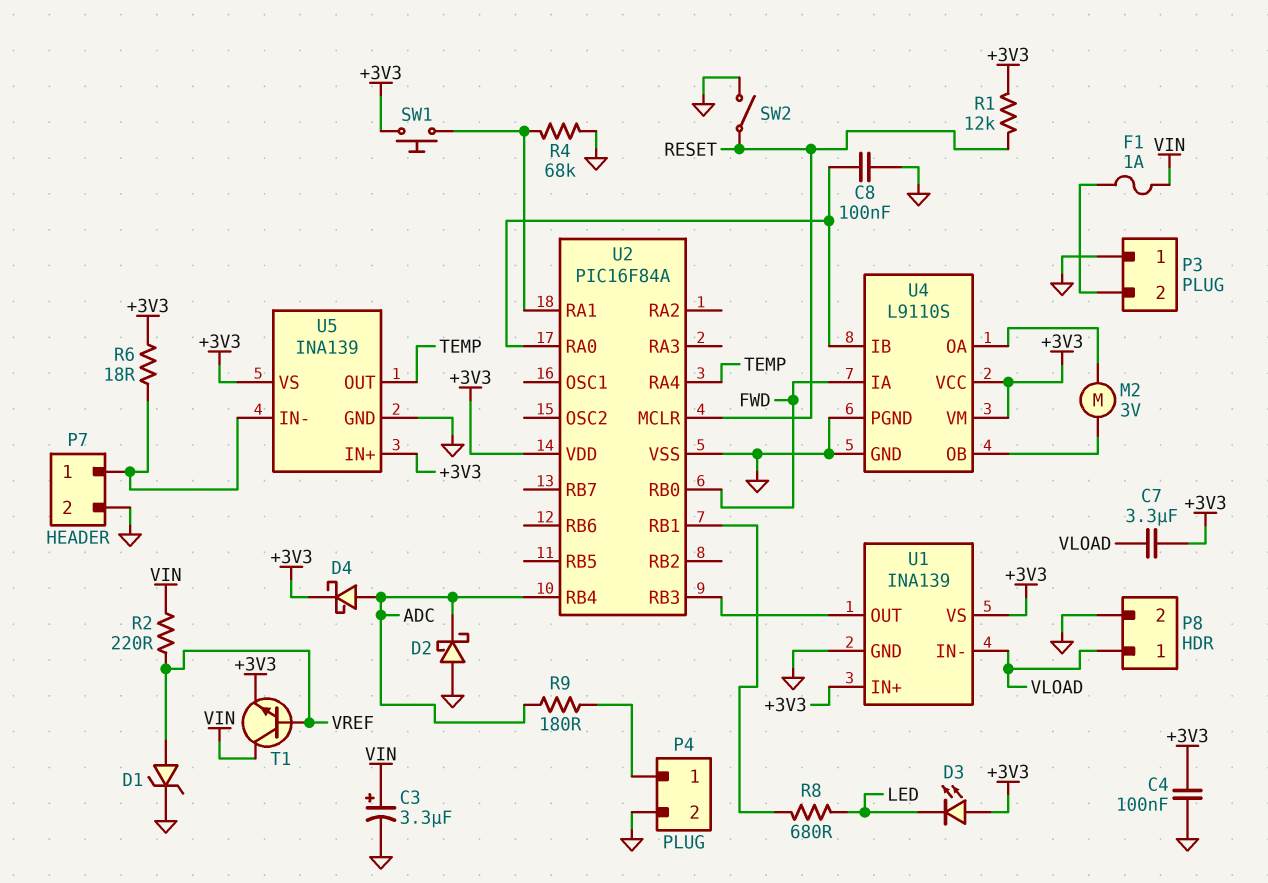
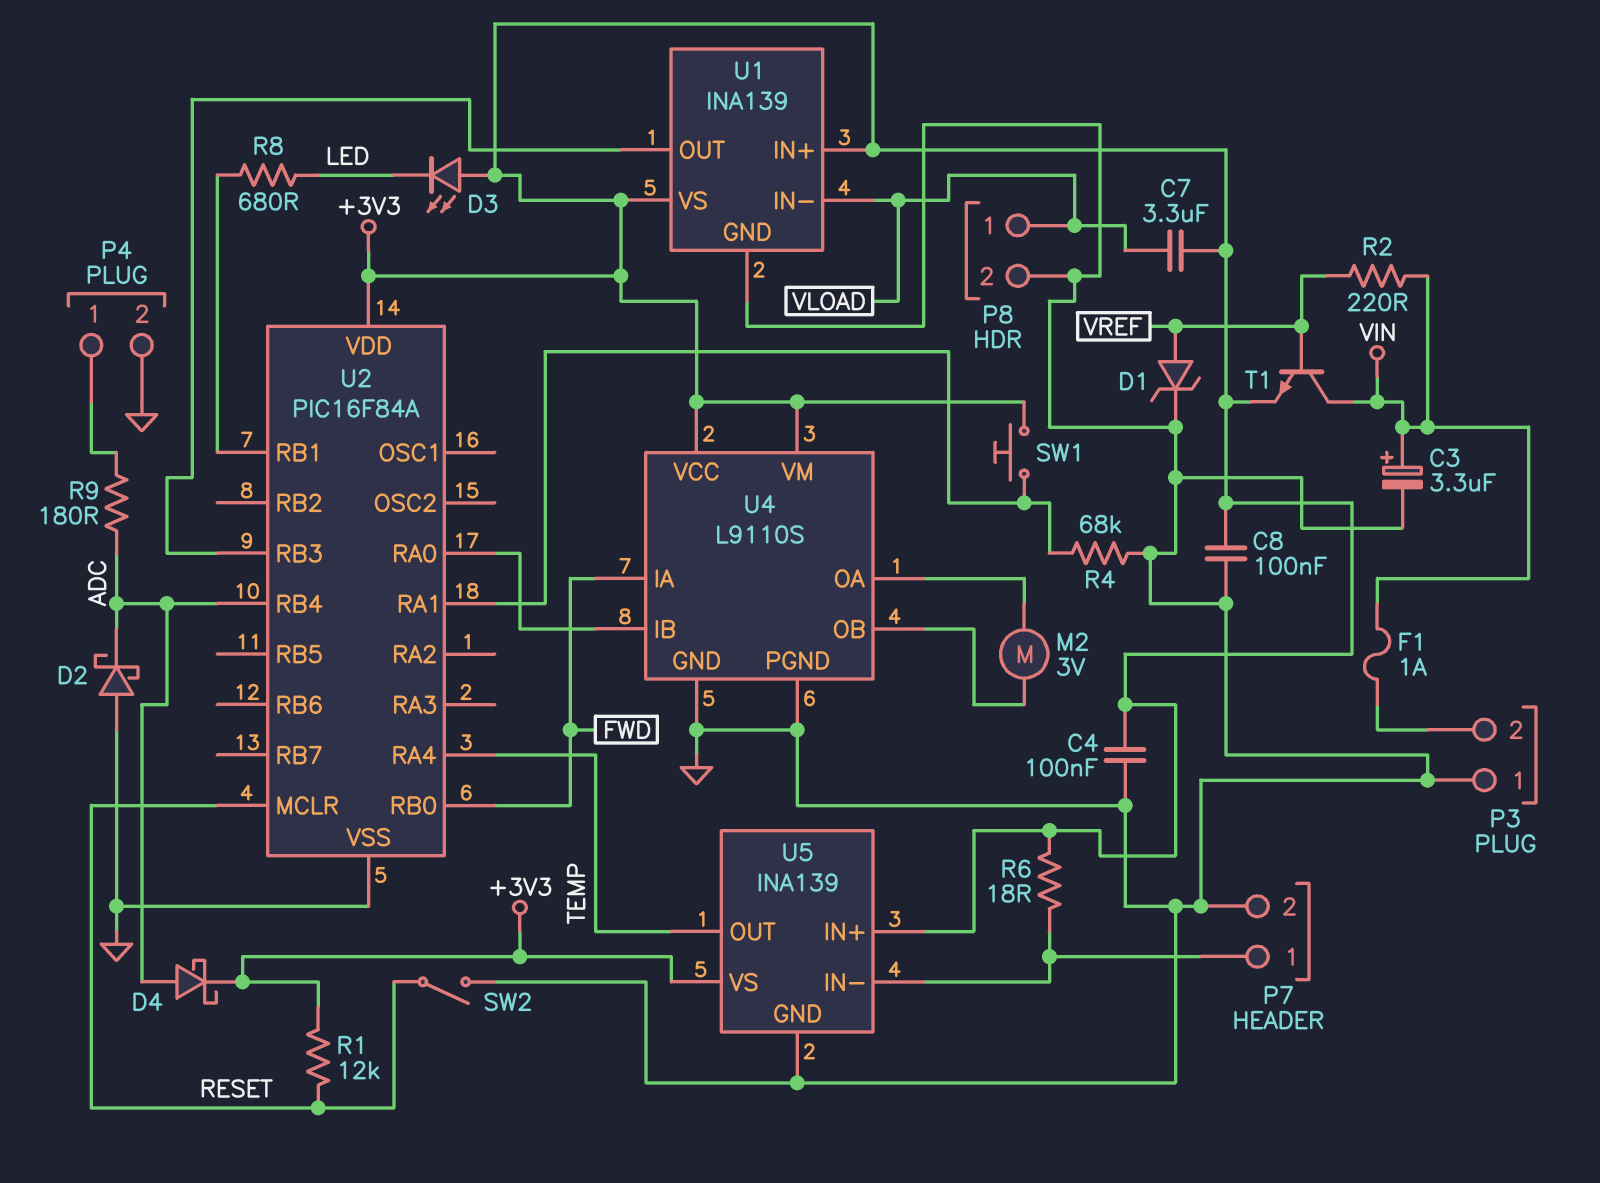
C8: 100nF (GND, U2/RA0) -> 100nF (+3V3, GND)

